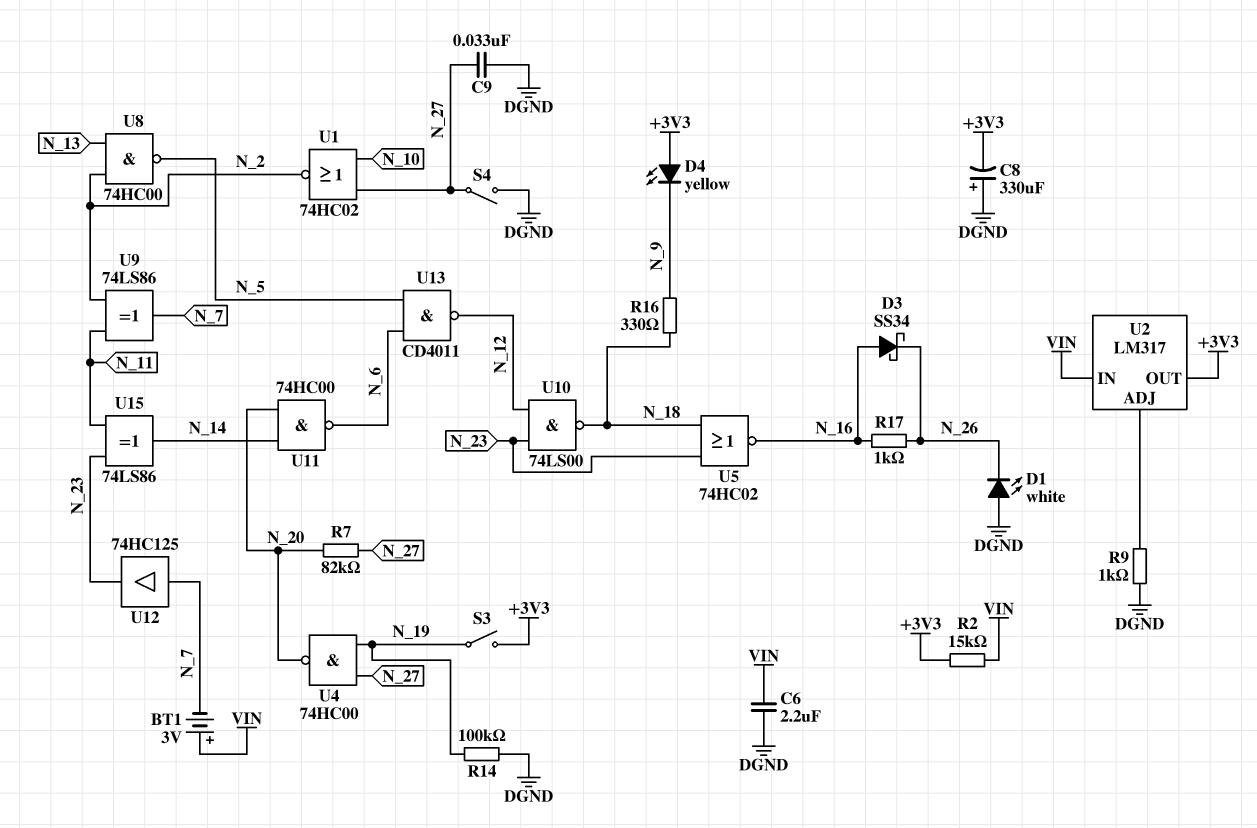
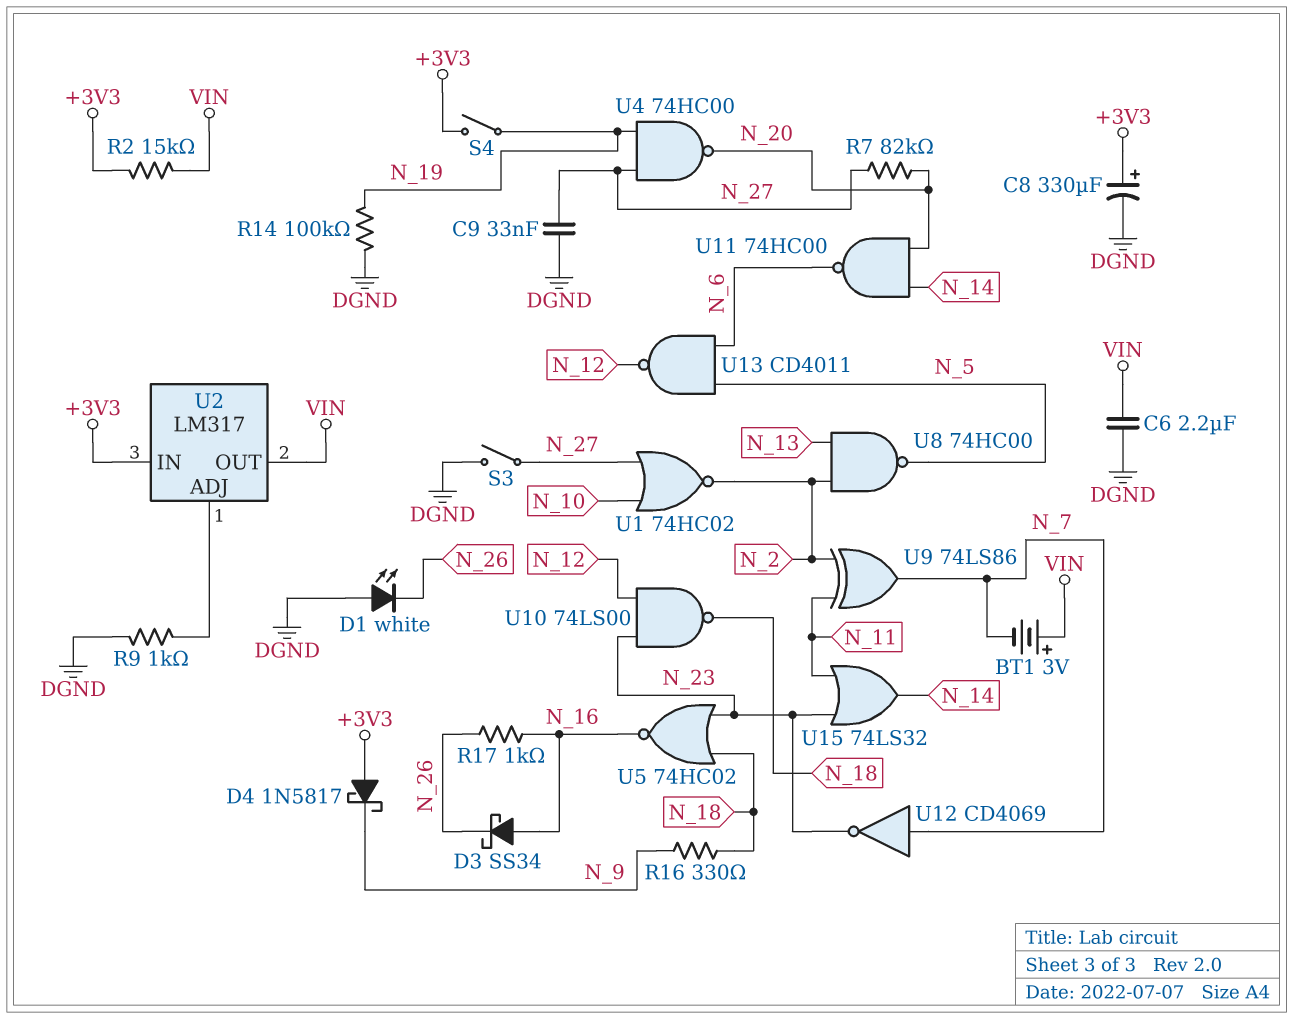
C8: 330uF (plus DGND, minus +3V3) -> 330uF (plus +3V3, minus DGND)
D4: LED yellow (A +3V3, K N_9) -> schottky 1N5817 (A +3V3, K N_9)
S3: switch (+3V3, N_19) -> switch (DGND, N_27)
S4: switch (DGND, N_27) -> switch (+3V3, N_19)
U2 pin IN: VIN -> +3V3
U2 pin OUT: +3V3 -> VIN
U12: buffer 74HC125 (in N_7, out N_23) -> NOT CD4069 (in N_7, out N_23)
U15: XOR 74LS86 (in N_11, in N_23, out N_14) -> OR 74LS32 (in N_11, in N_23, out N_14)

